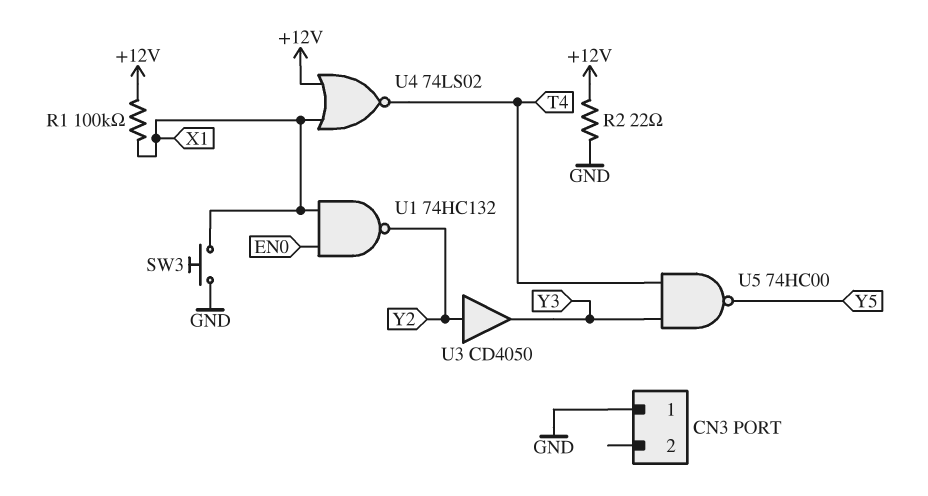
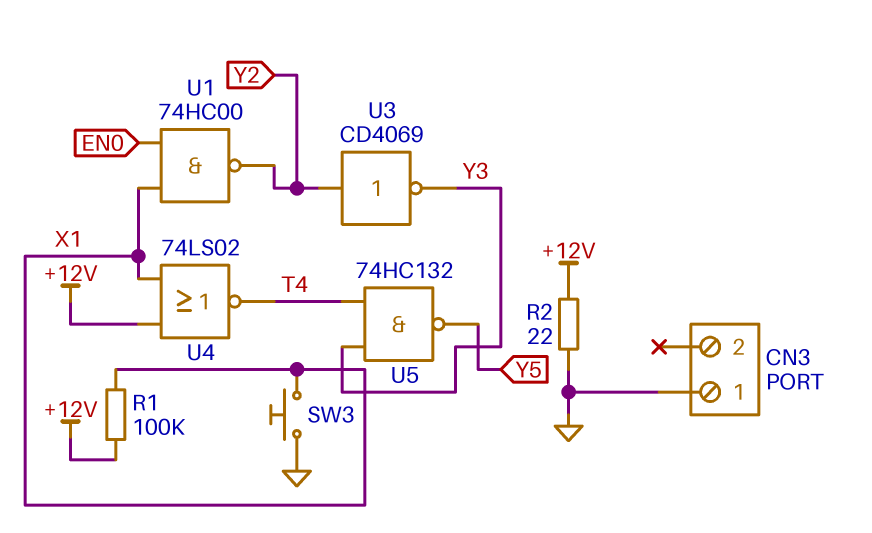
U1: NAND 74HC132 (in EN0, in X1, out Y2) -> NAND 74HC00 (in EN0, in X1, out Y2)
U3: buffer CD4050 (in Y2, out Y3) -> NOT CD4069 (in Y2, out Y3)
U5: NAND 74HC00 (in T4, in Y3, out Y5) -> NAND 74HC132 (in T4, in Y3, out Y5)

